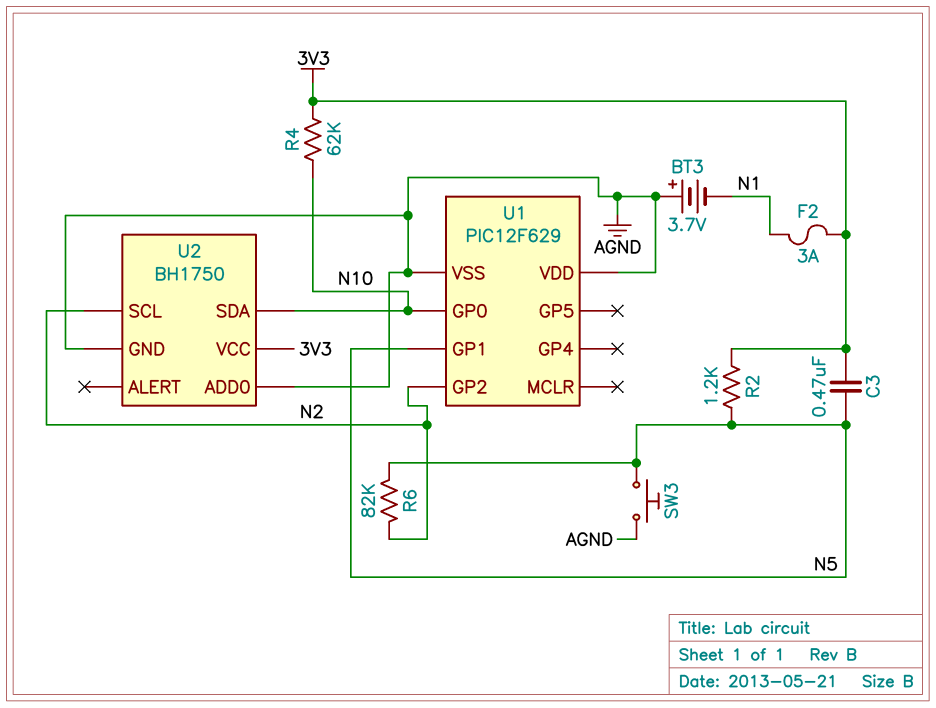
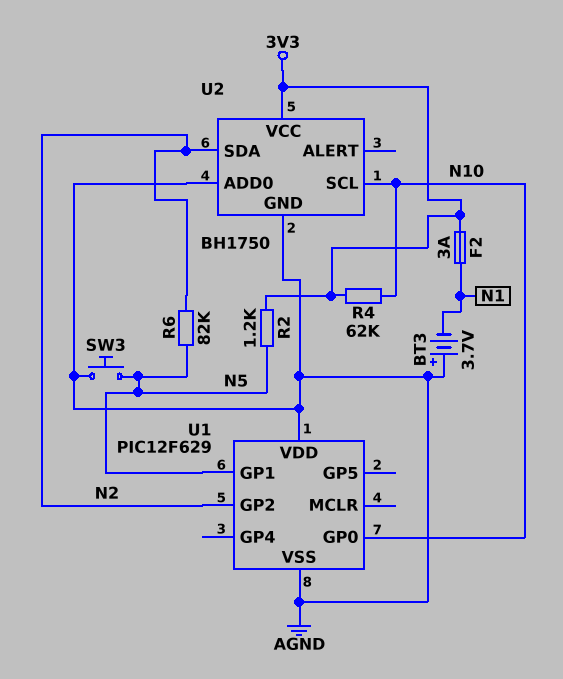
C3: 470nF (3V3, N5) -> none
U2 pin SCL: N2 -> N10
U2 pin SDA: N10 -> N2

